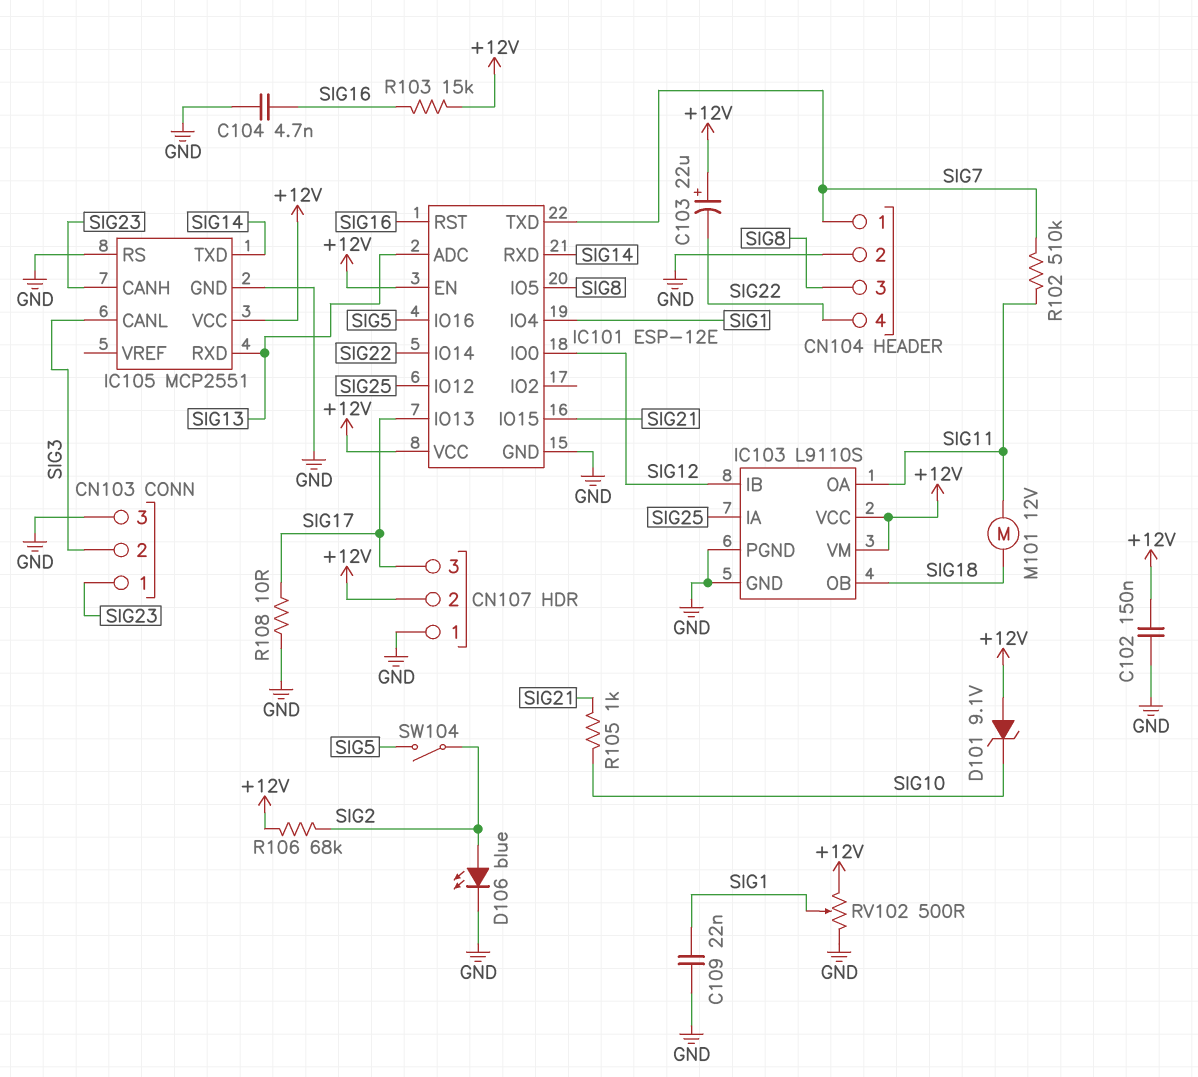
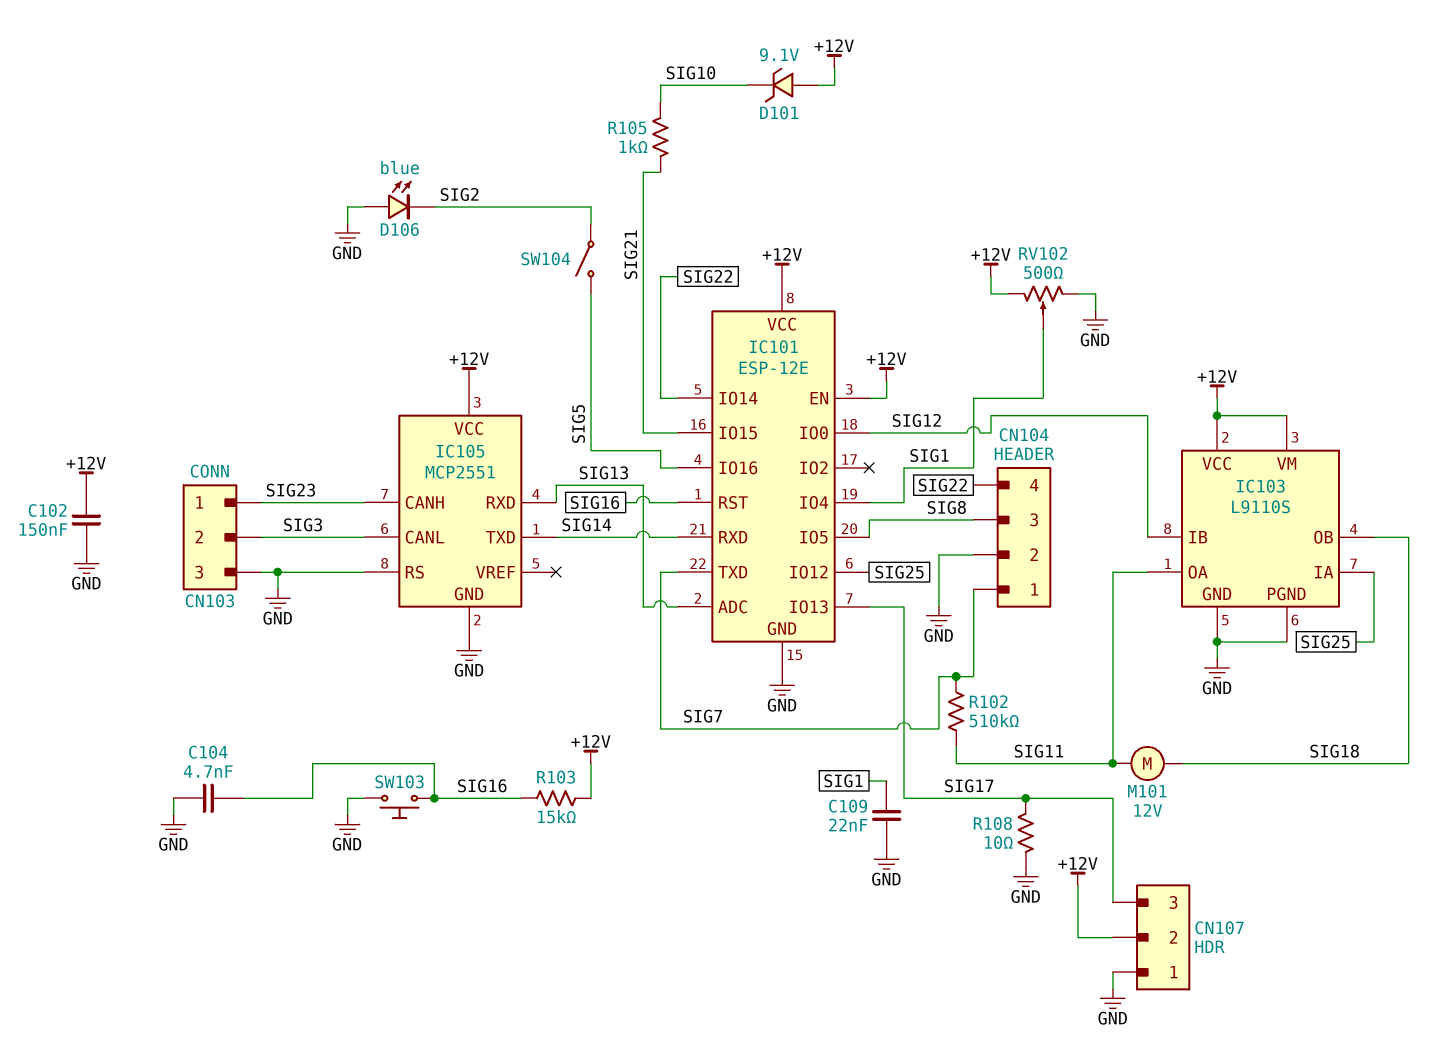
C103: 22uF (plus +12V, minus SIG22) -> none
D106: LED blue (A SIG2, K GND) -> LED blue (A GND, K SIG2)
R106: 68k (+12V, SIG2) -> none
SW103: none -> button (GND, SIG16)

